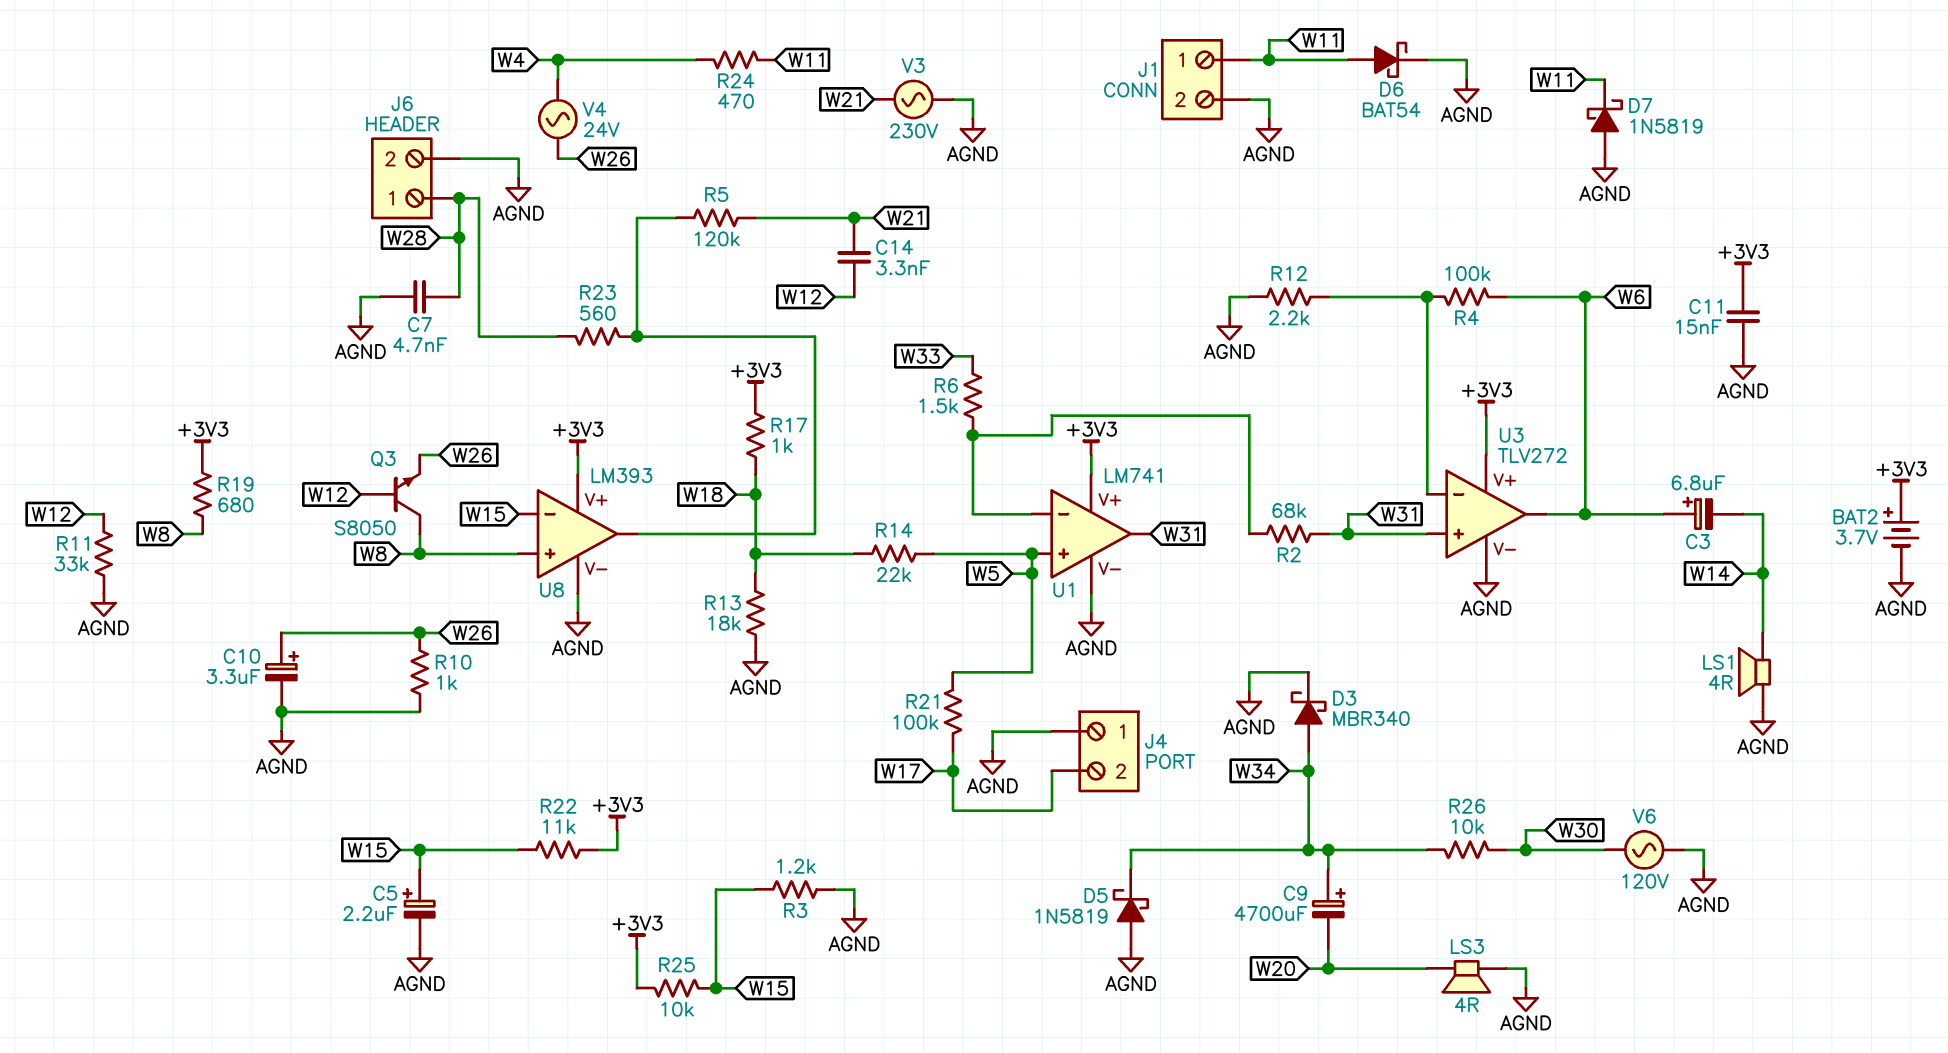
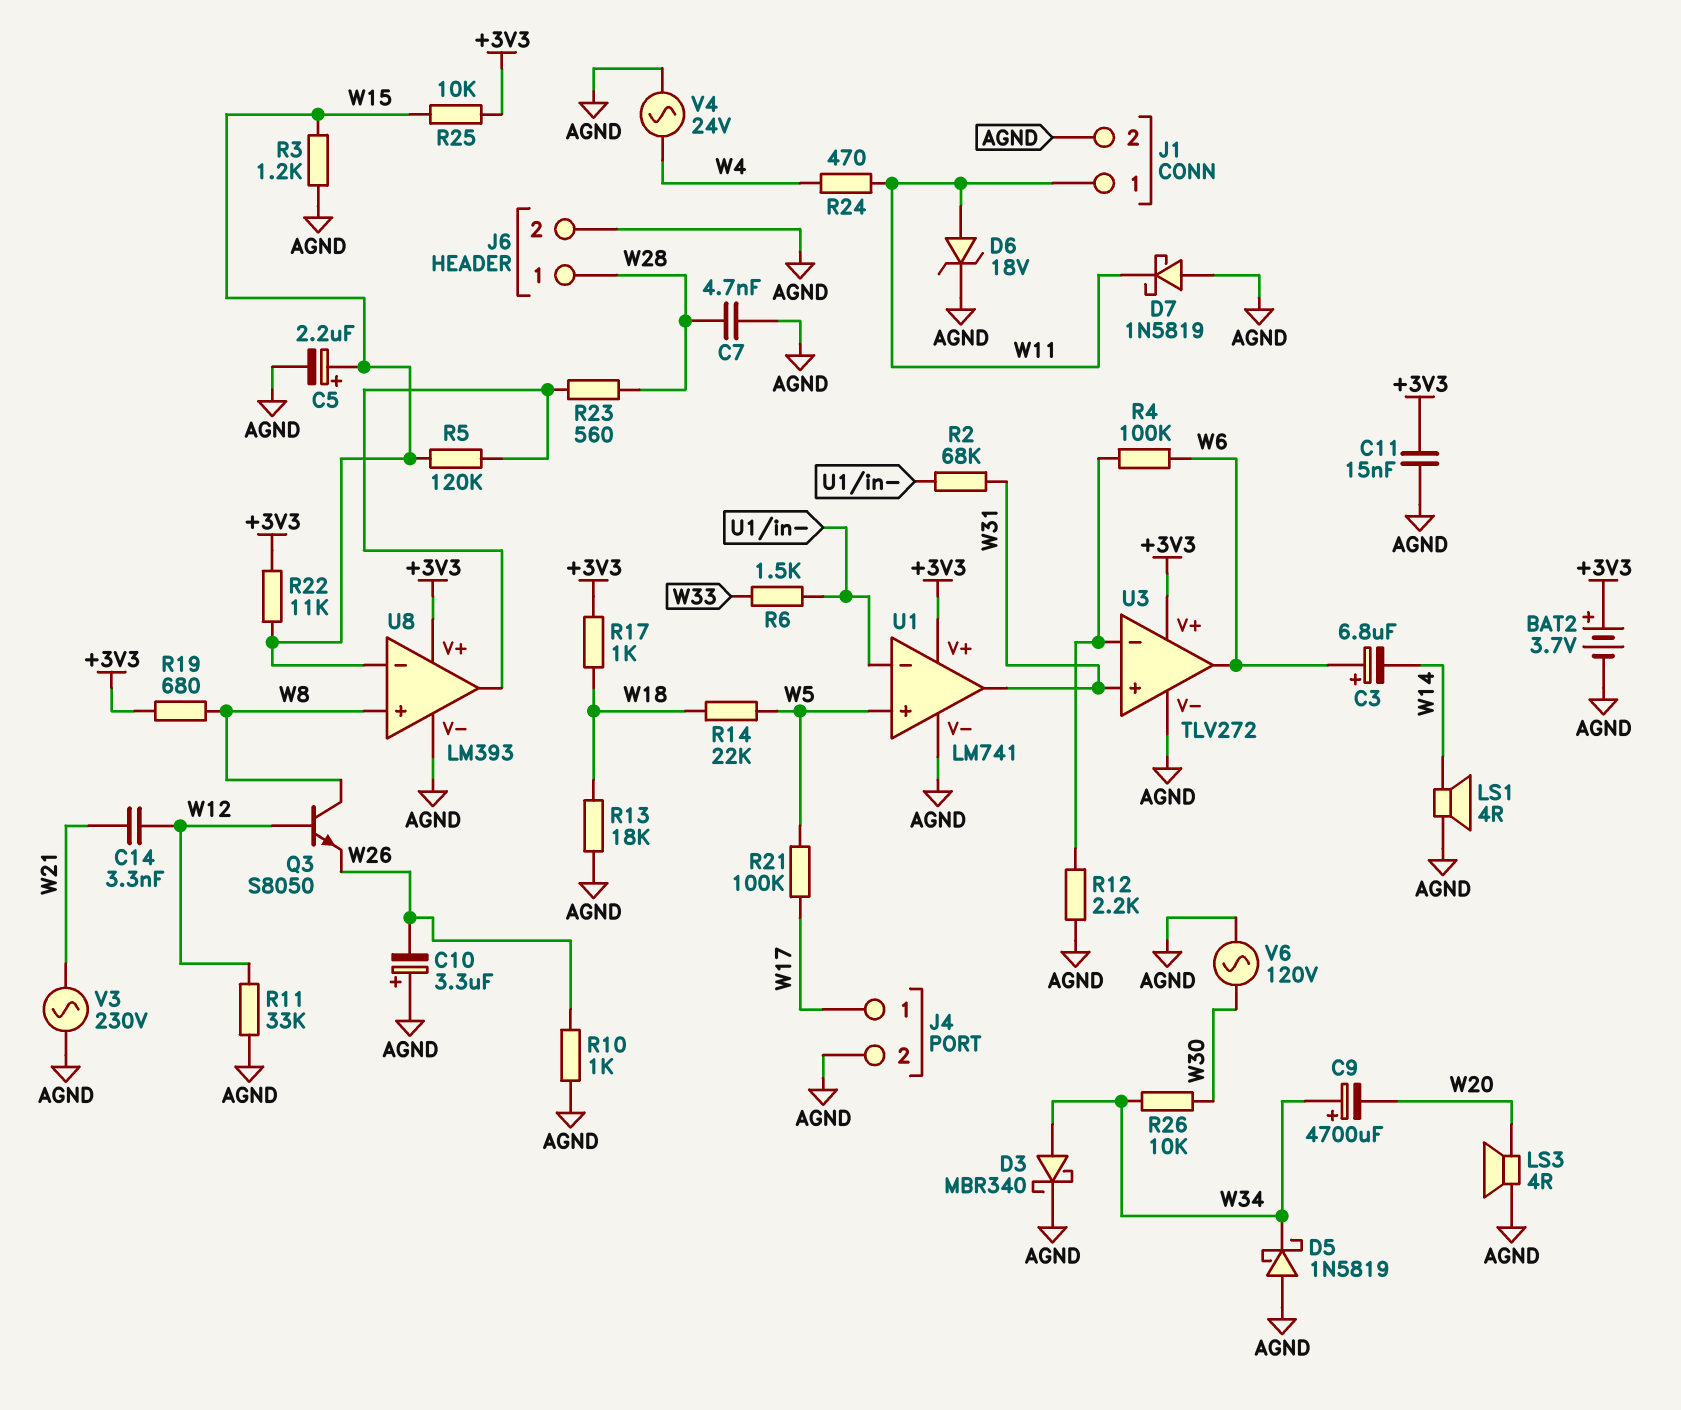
C10: 3.3uF (plus W26, minus AGND) -> 3.3uF (plus AGND, minus W26)
D6: schottky BAT54 (A W11, K AGND) -> zener 18V (A W11, K AGND)
J4 pin 1: AGND -> W17
J4 pin 2: W17 -> AGND
R5: 120k (U8/out, W21) -> 120k (U8/out, W15)
V4: AC 24V (W4, W26) -> AC 24V (AGND, W4)

